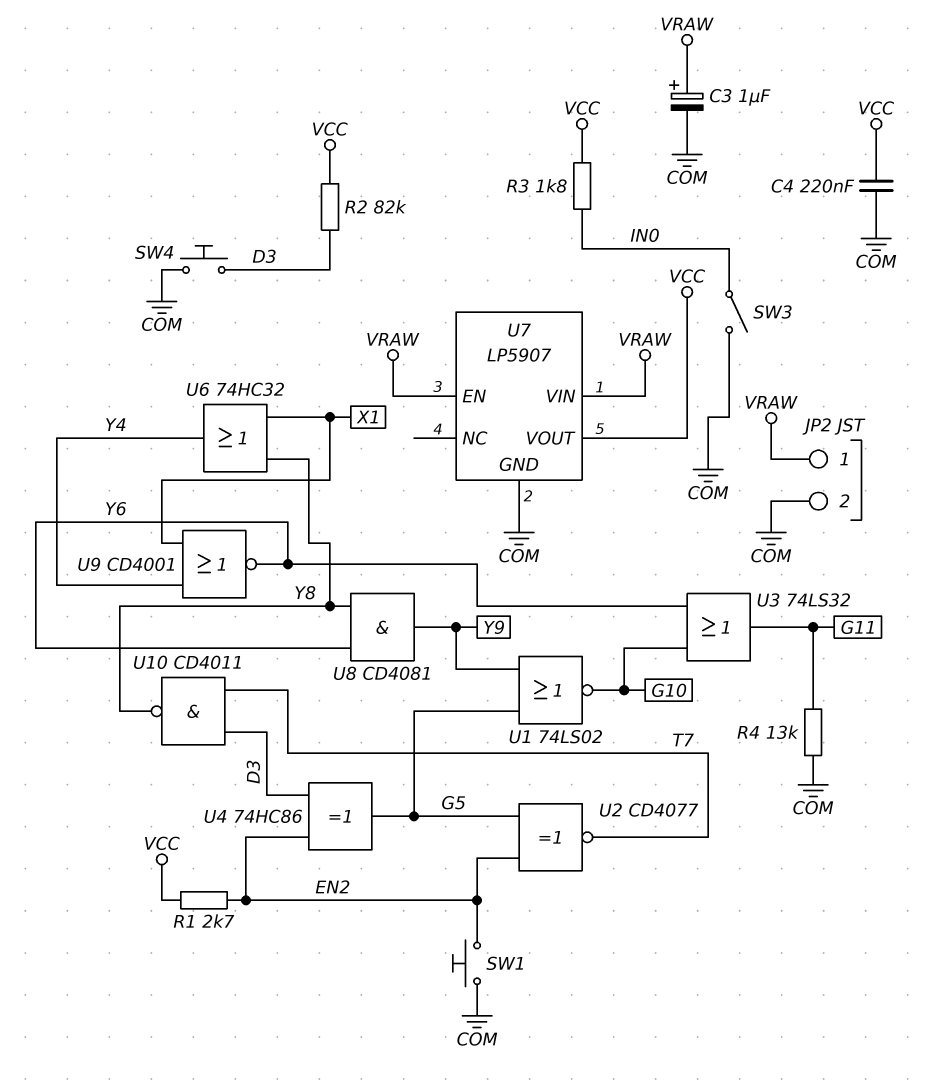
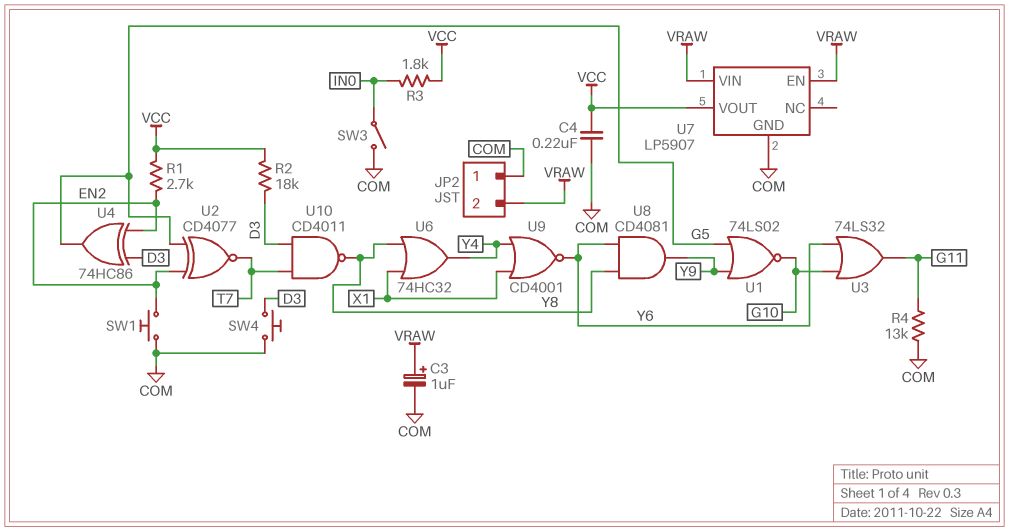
JP2 pin 1: VRAW -> COM
JP2 pin 2: COM -> VRAW
R2: 82k (D3, VCC) -> 18k (D3, VCC)

